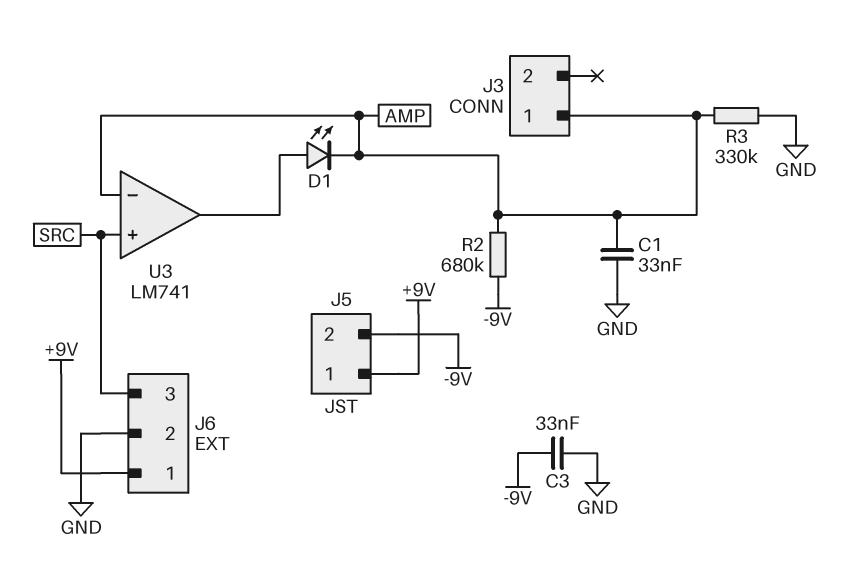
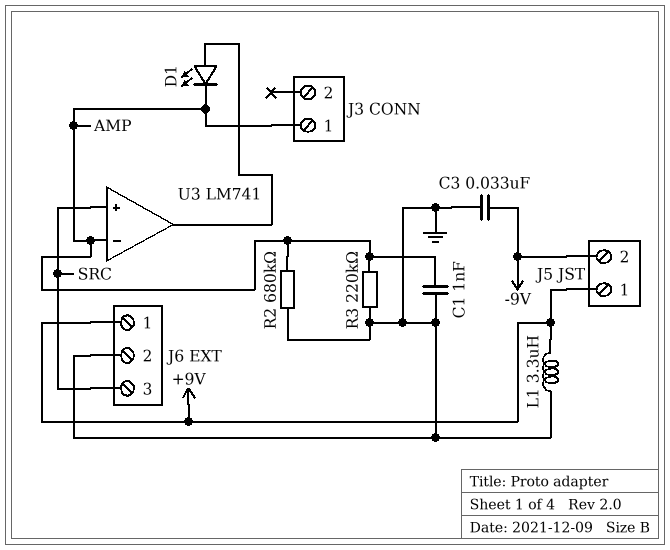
C1: 33nF (AMP, GND) -> 1nF (AMP, GND)
L1: none -> 3.3uH (+9V, GND)
R2: 680k (-9V, AMP) -> 680k (AMP, GND)
R3: 330k (AMP, GND) -> 220k (AMP, GND)

